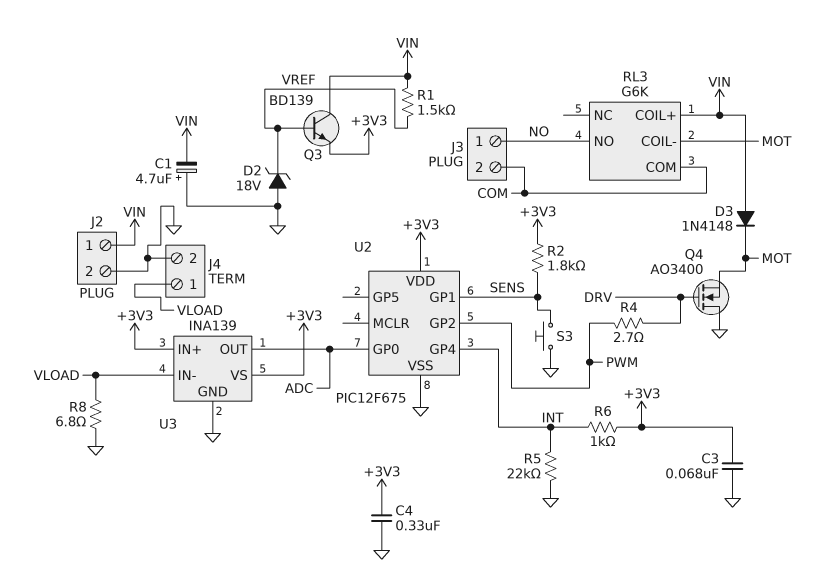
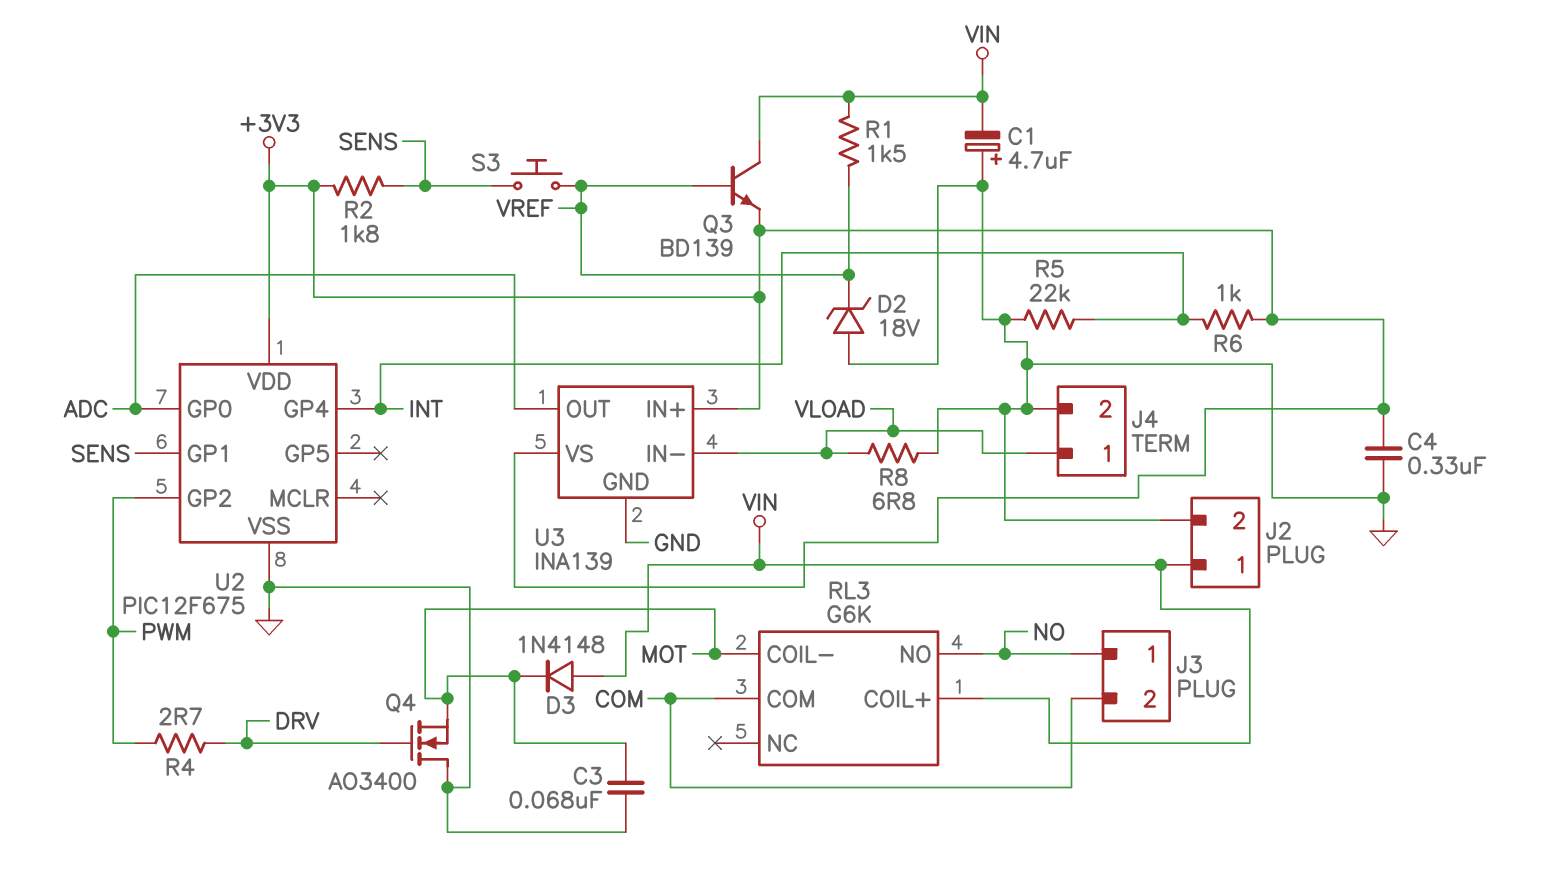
C3: 68nF (+3V3, GND) -> 68nF (GND, MOT)
S3: button (GND, SENS) -> button (SENS, VREF)

